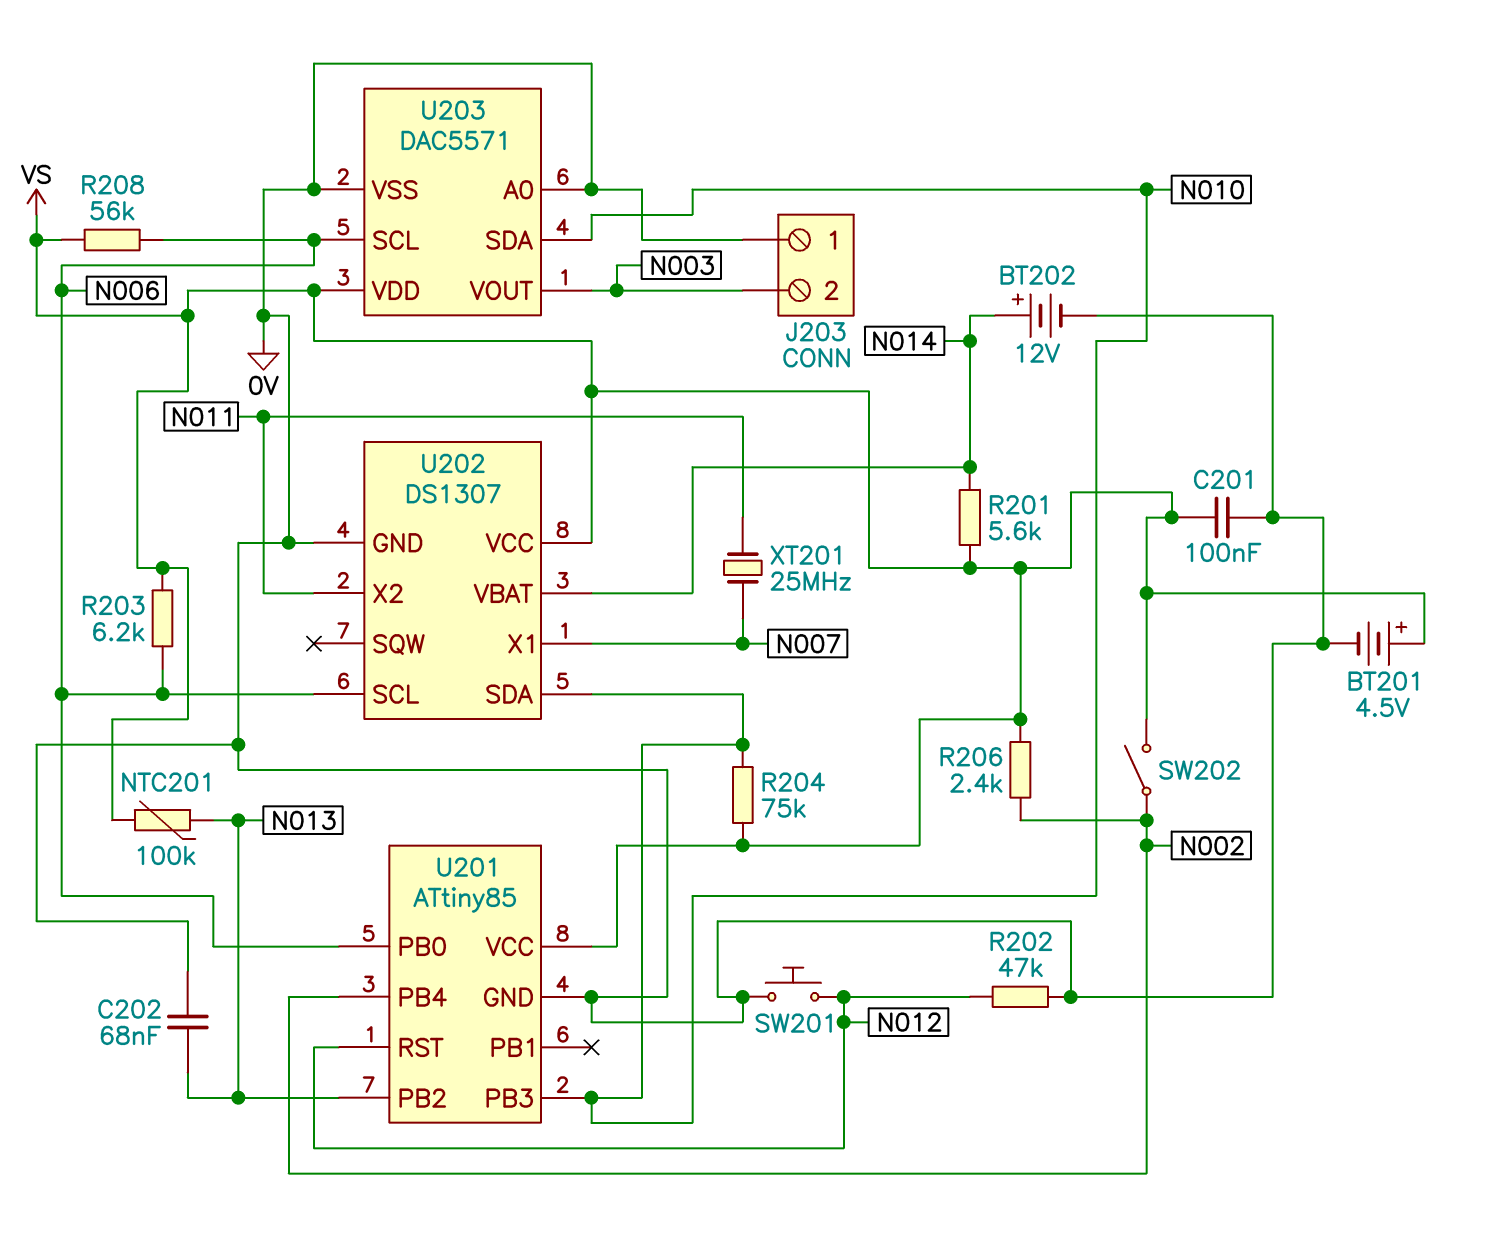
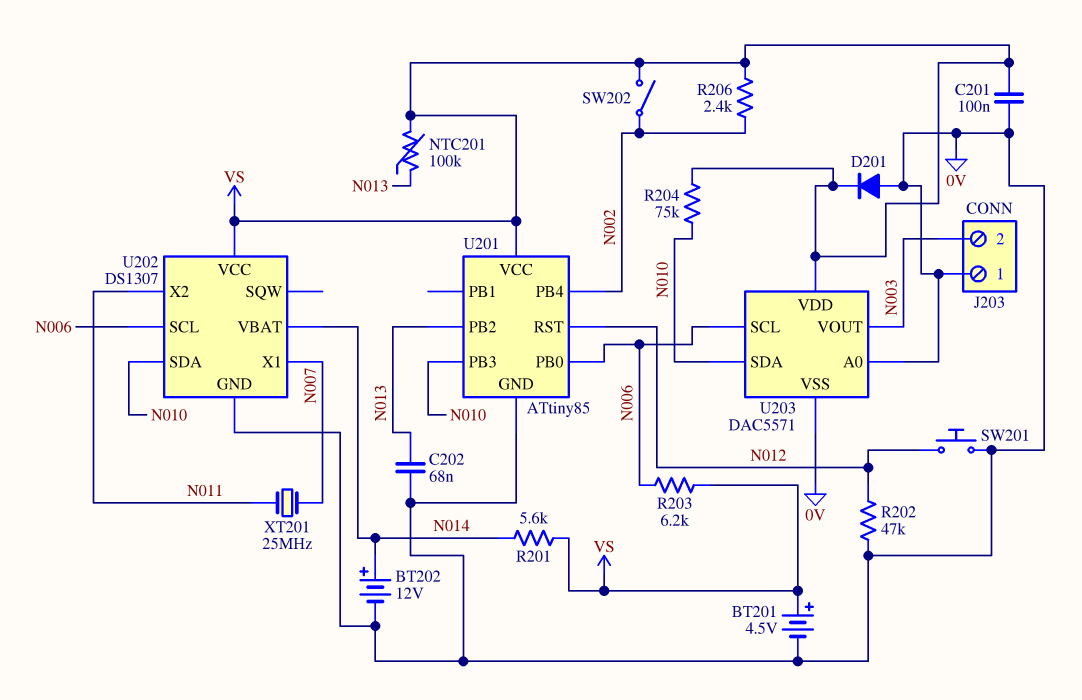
D201: none -> diode (A 0V, K VS)
R208: 56k (N006, VS) -> none

